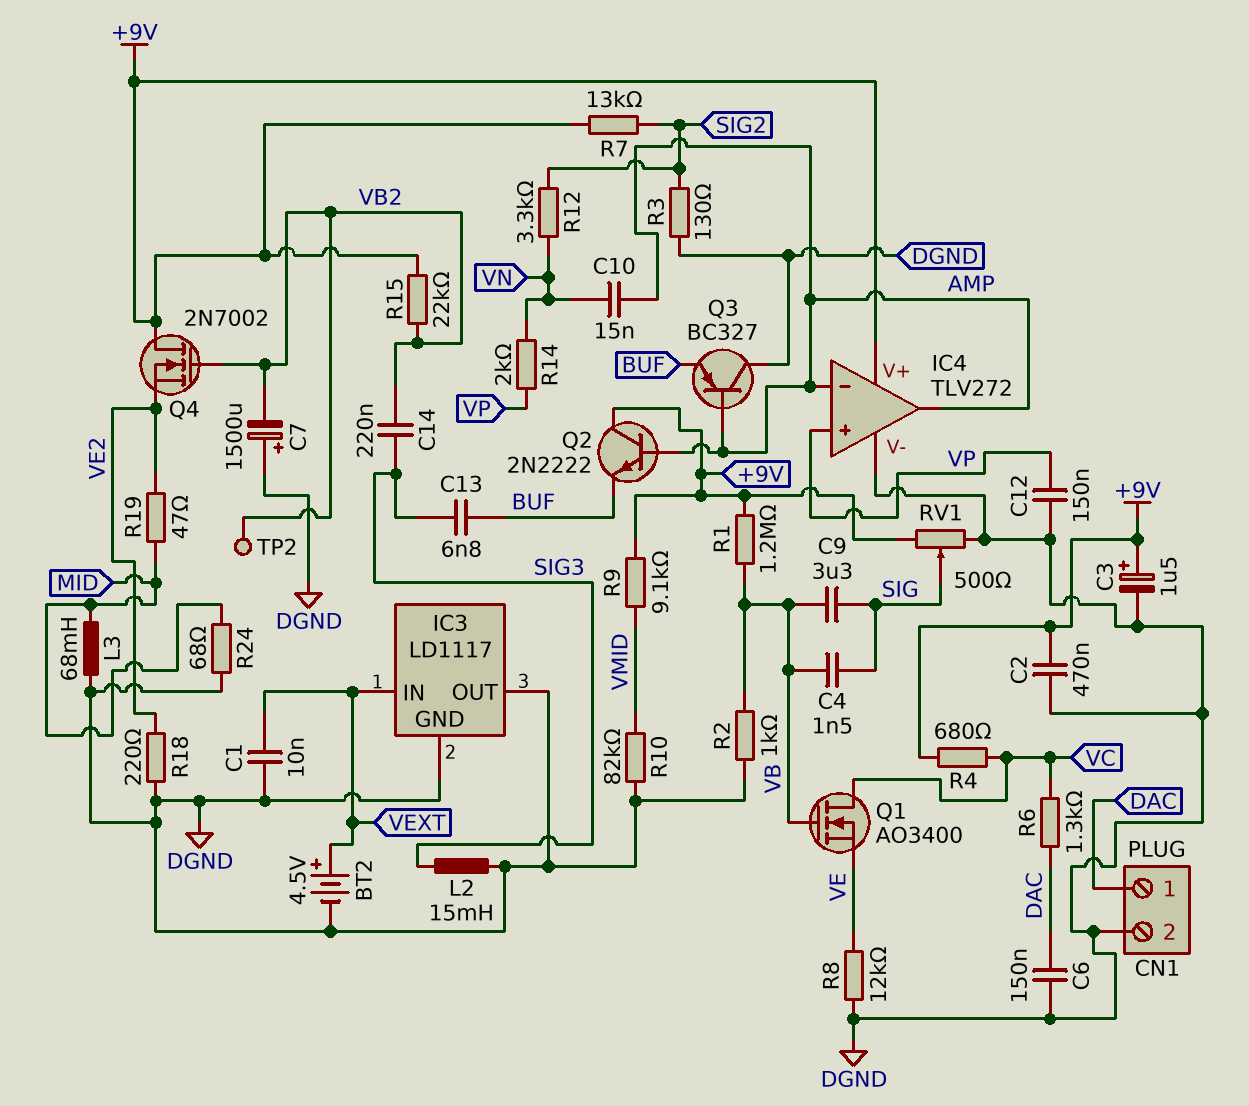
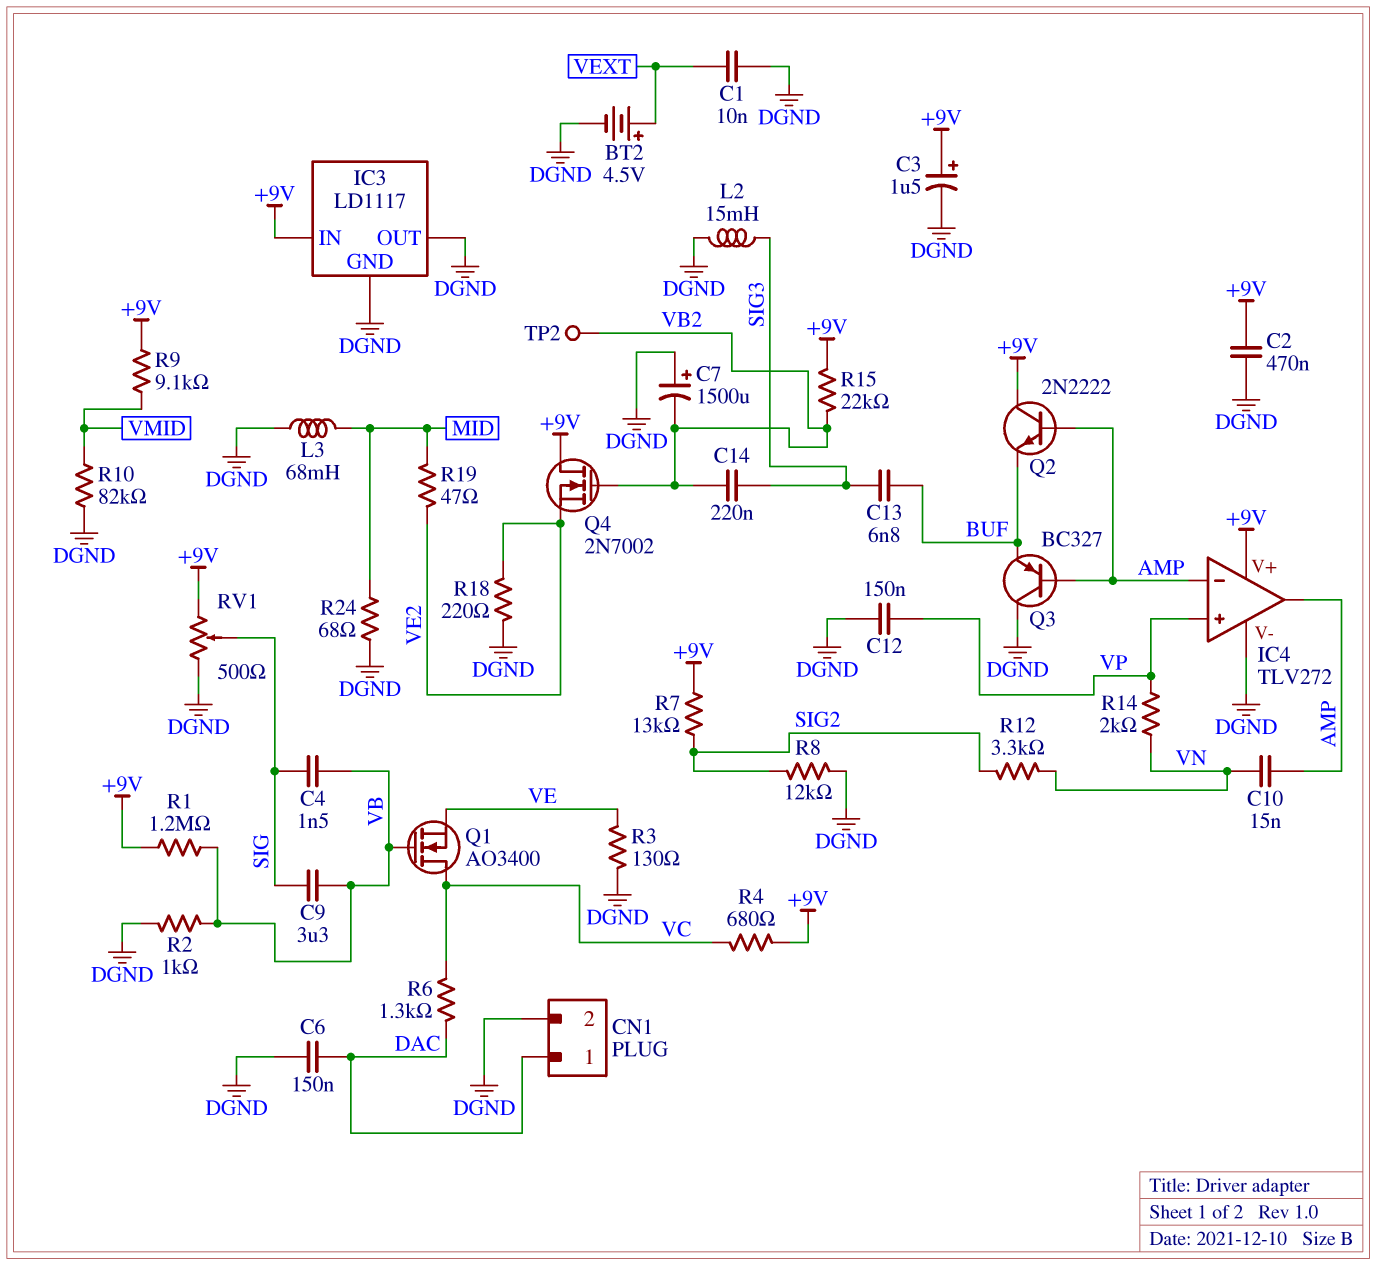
IC3 pin IN: VEXT -> +9V
R3: 130 (DGND, SIG2) -> 130 (DGND, VE)
R8: 12k (DGND, VE) -> 12k (DGND, SIG2)

